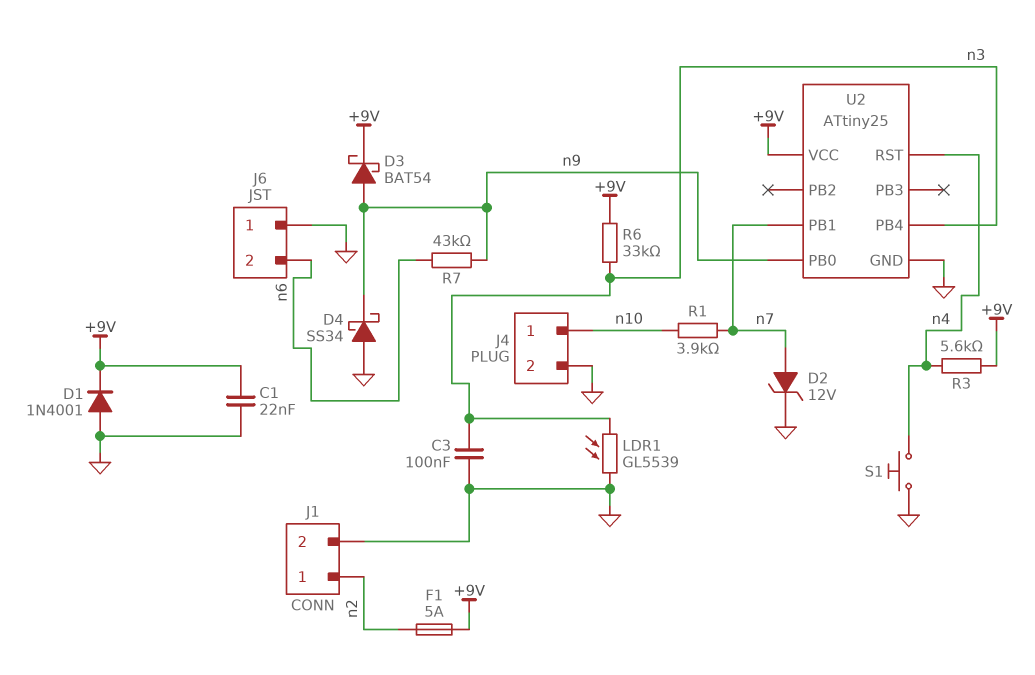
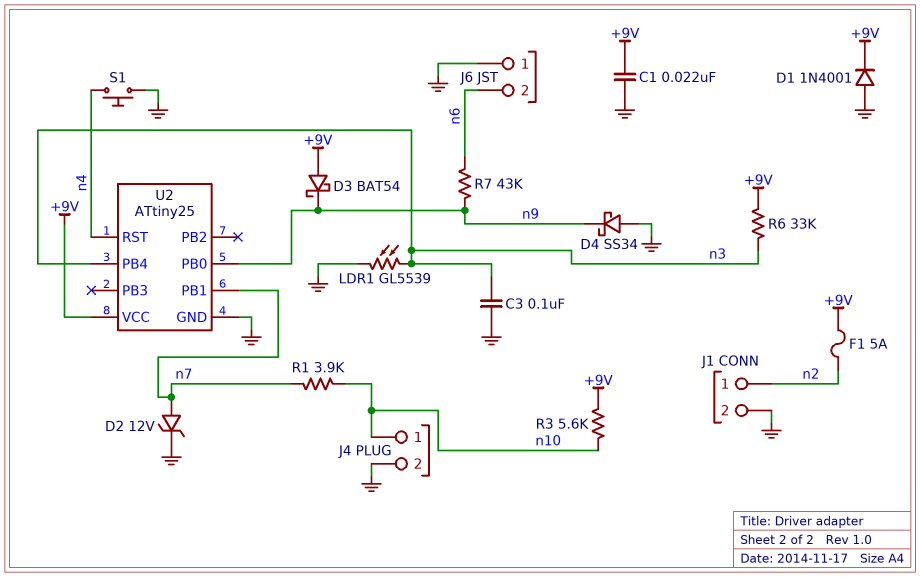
D3: schottky BAT54 (A n9, K +9V) -> schottky BAT54 (A +9V, K n9)
R3: 5.6k (+9V, n4) -> 5.6k (+9V, n10)

